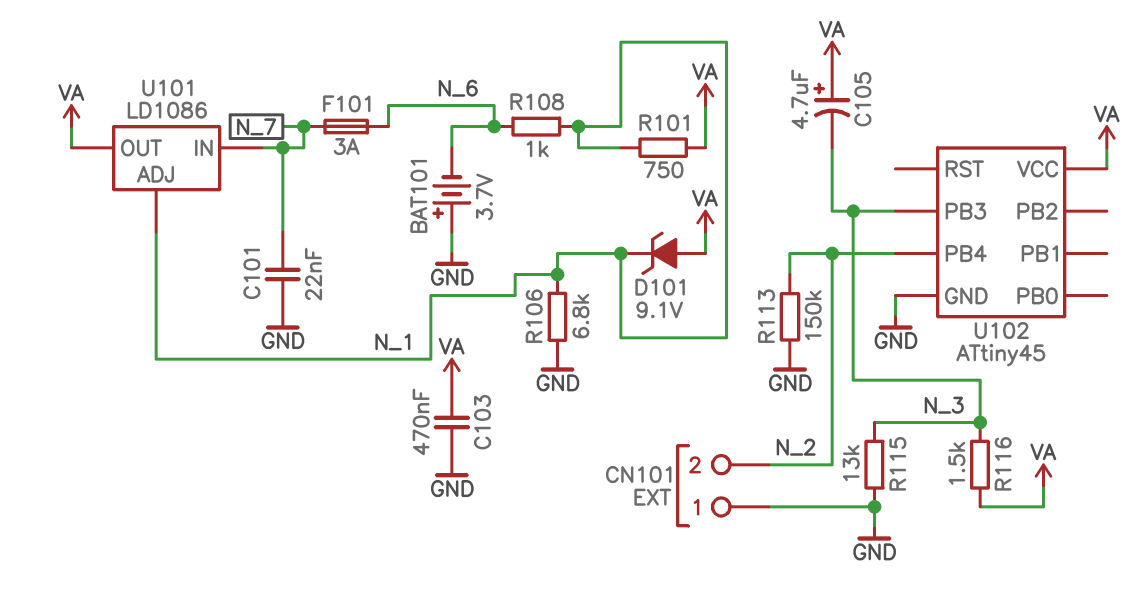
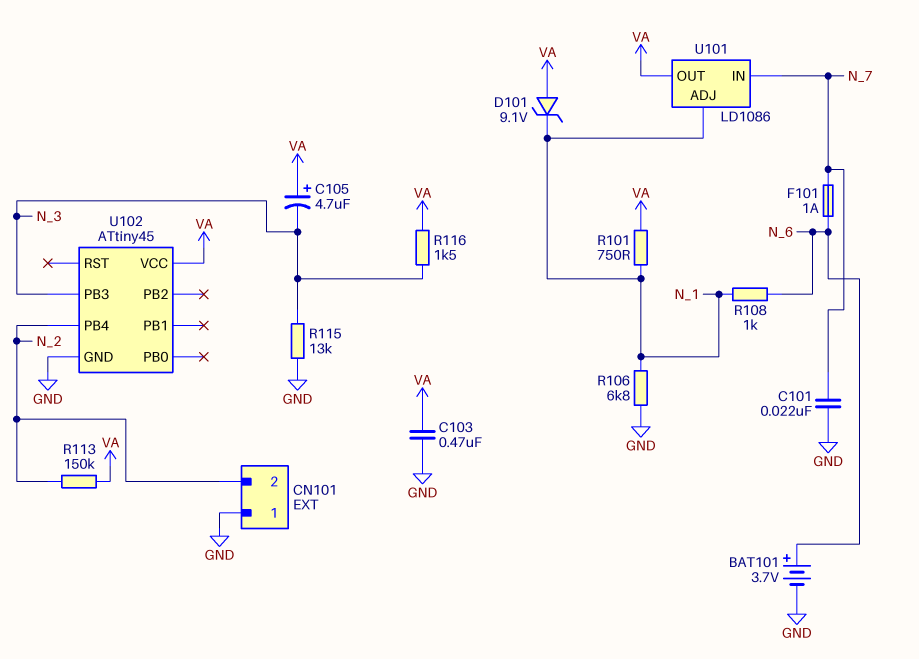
BAT101: 3.7V (plus GND, minus N_6) -> 3.7V (plus N_6, minus GND)
F101: 3A (N_6, N_7) -> 1A (N_6, N_7)
R113: 150k (GND, N_2) -> 150k (N_2, VA)

